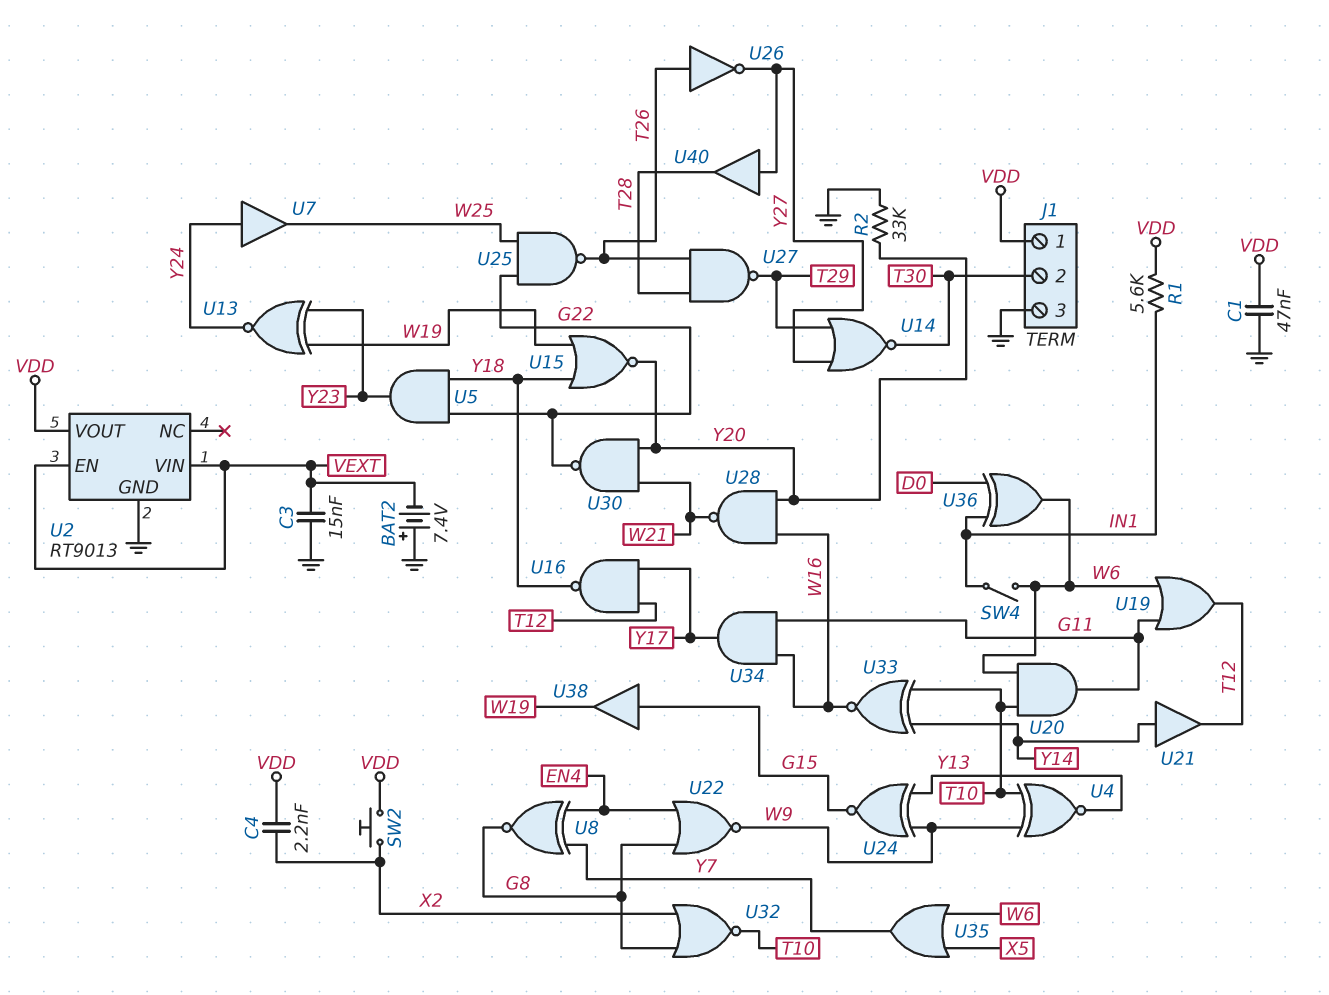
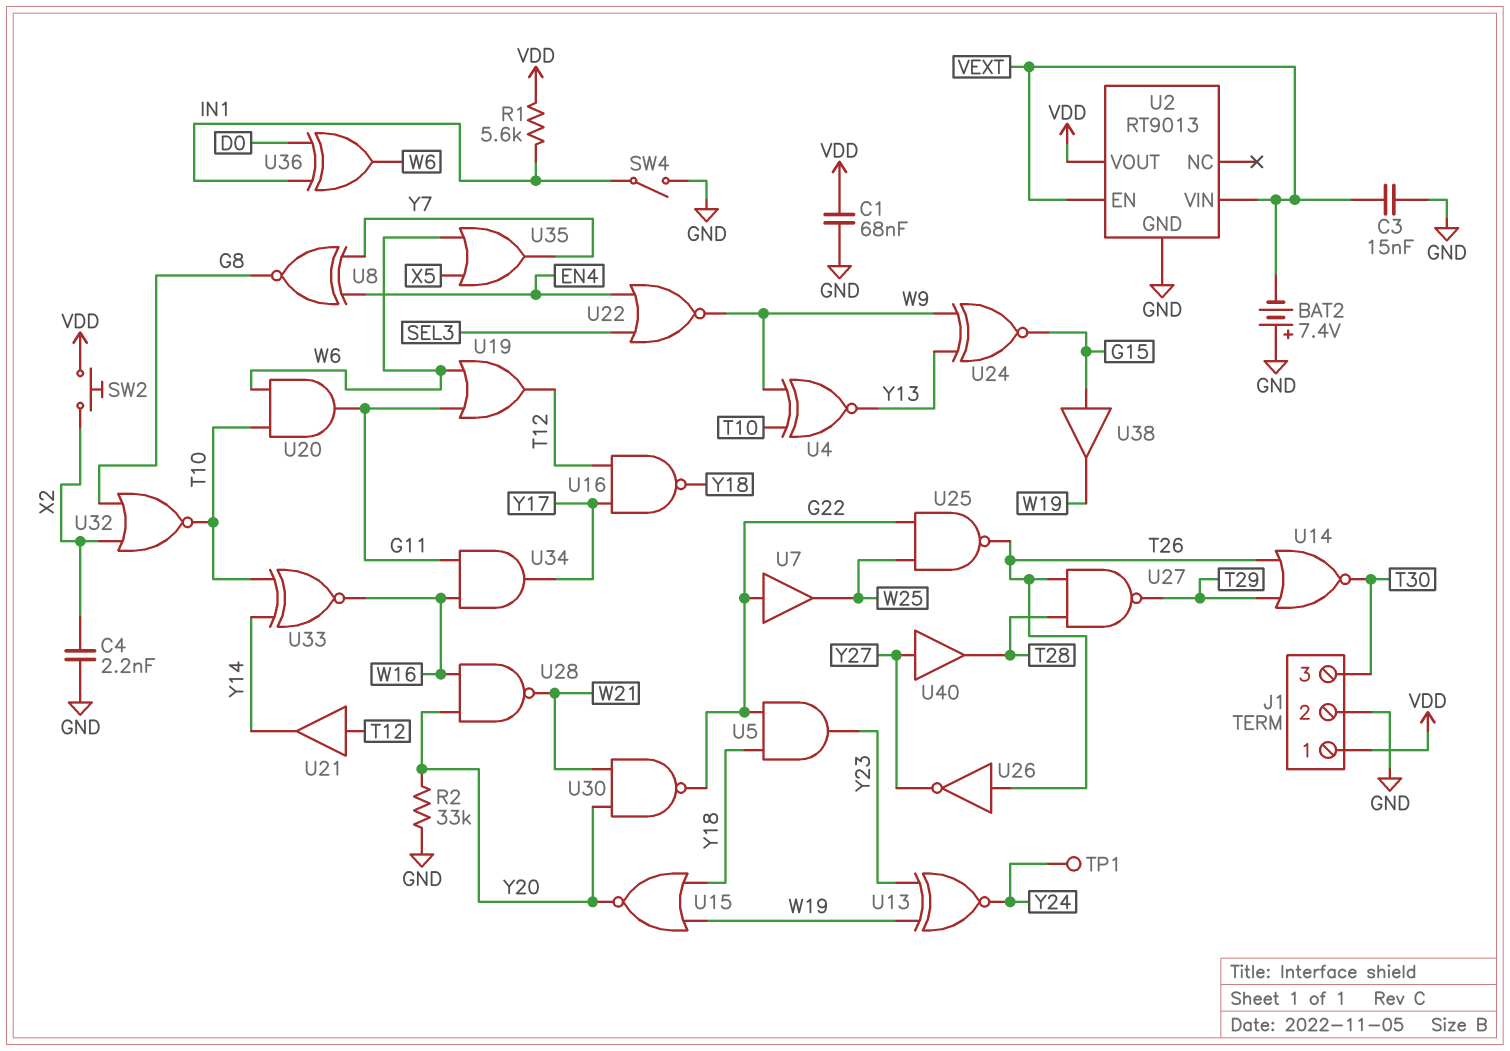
C1: 47nF (GND, VDD) -> 68nF (GND, VDD)
C4: 2.2nF (VDD, X2) -> 2.2nF (GND, X2)
J1 pin 2: T30 -> GND
J1 pin 3: GND -> T30
SW4: switch (IN1, W6) -> switch (GND, IN1)
TP1: none -> test point (Y24)
U7: buffer (in Y24, out W25) -> buffer (in G22, out W25)
U14: NOR (in T29, in Y27, out T30) -> NOR (in T26, in T29, out T30)
U21: buffer (in Y14, out T12) -> buffer (in T12, out Y14)
U22: NOR (in EN4, in G8, out W9) -> NOR (in EN4, in SEL3, out W9)

